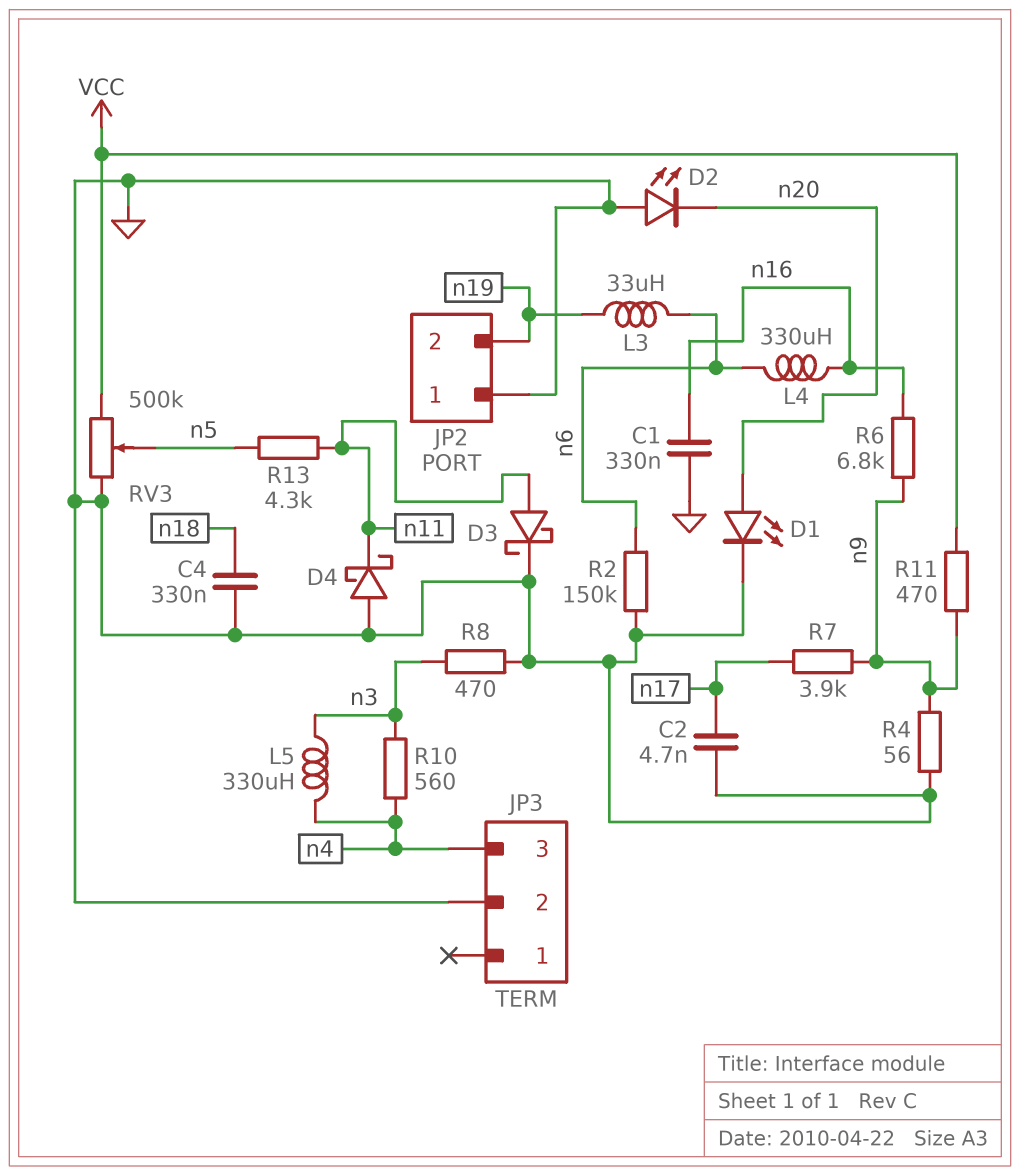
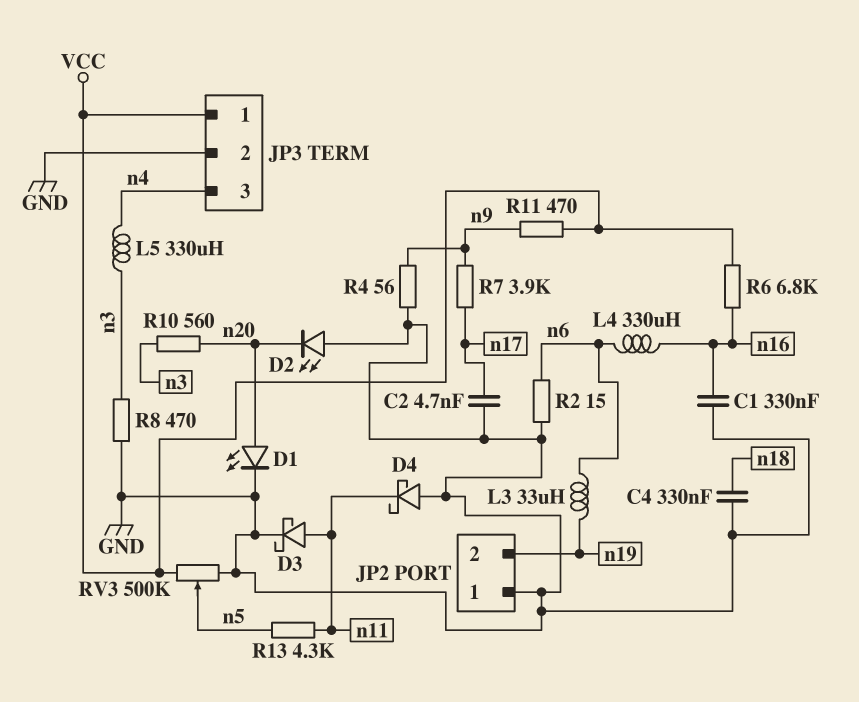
JP3 pin 1: none -> VCC
R2: 150k (GND, n6) -> 15 (GND, n6)
R6: 6.8k (n9, n16) -> 6.8k (VCC, n16)
R10: 560 (n3, n4) -> 560 (n3, n20)

